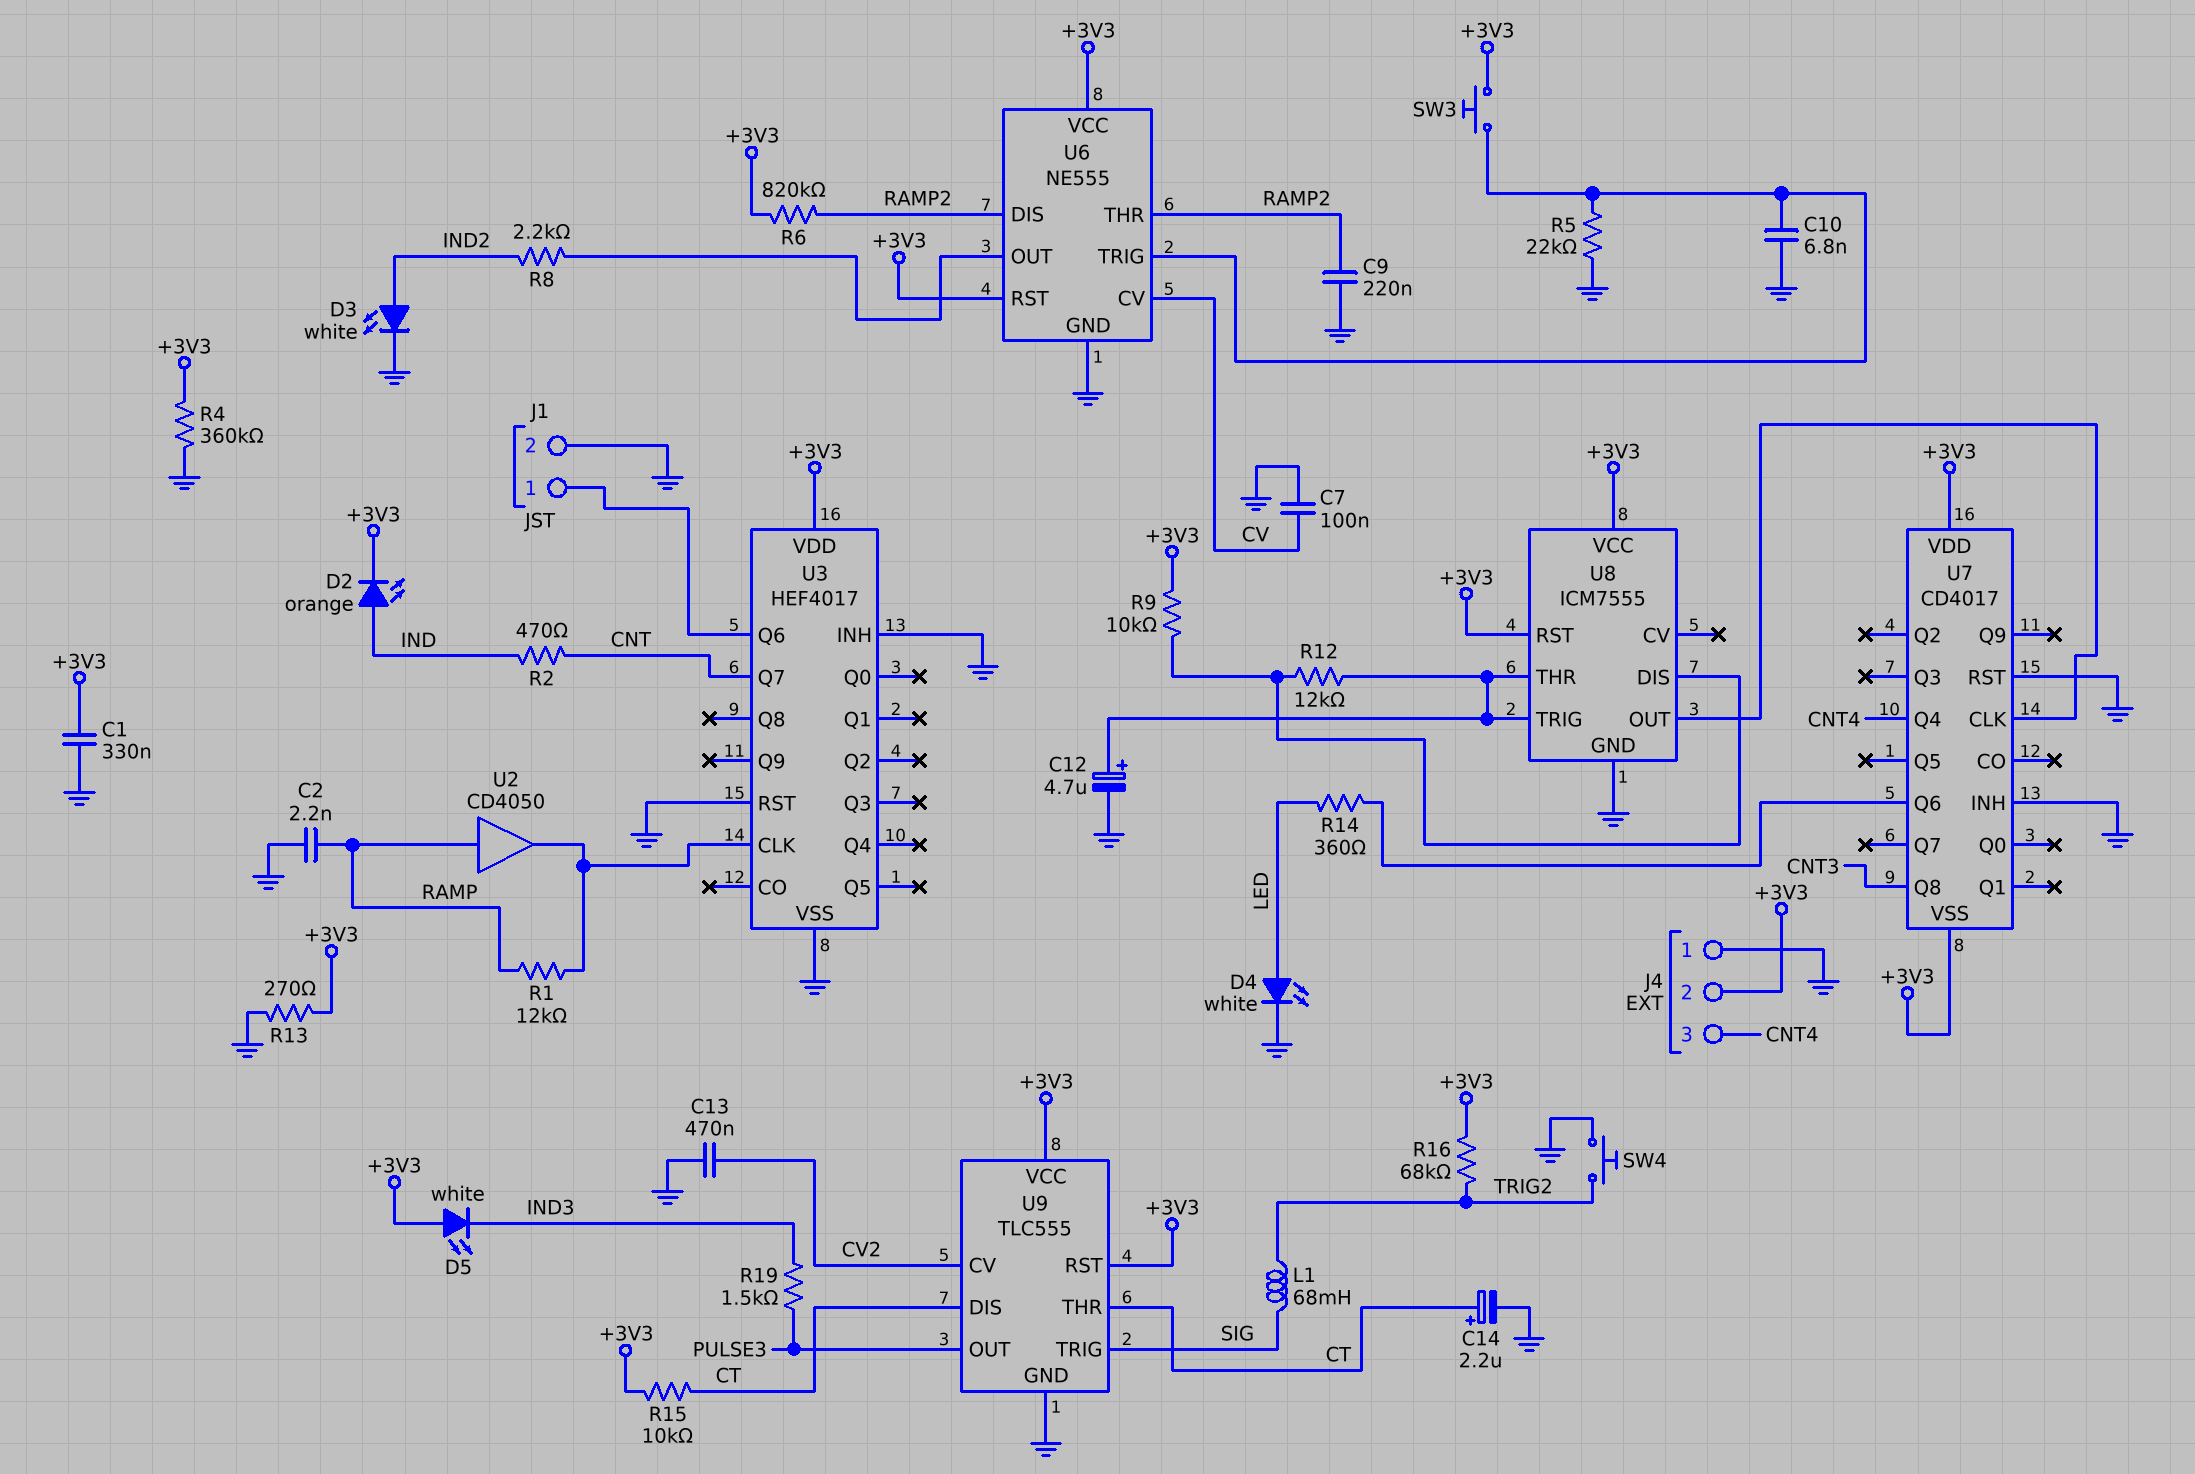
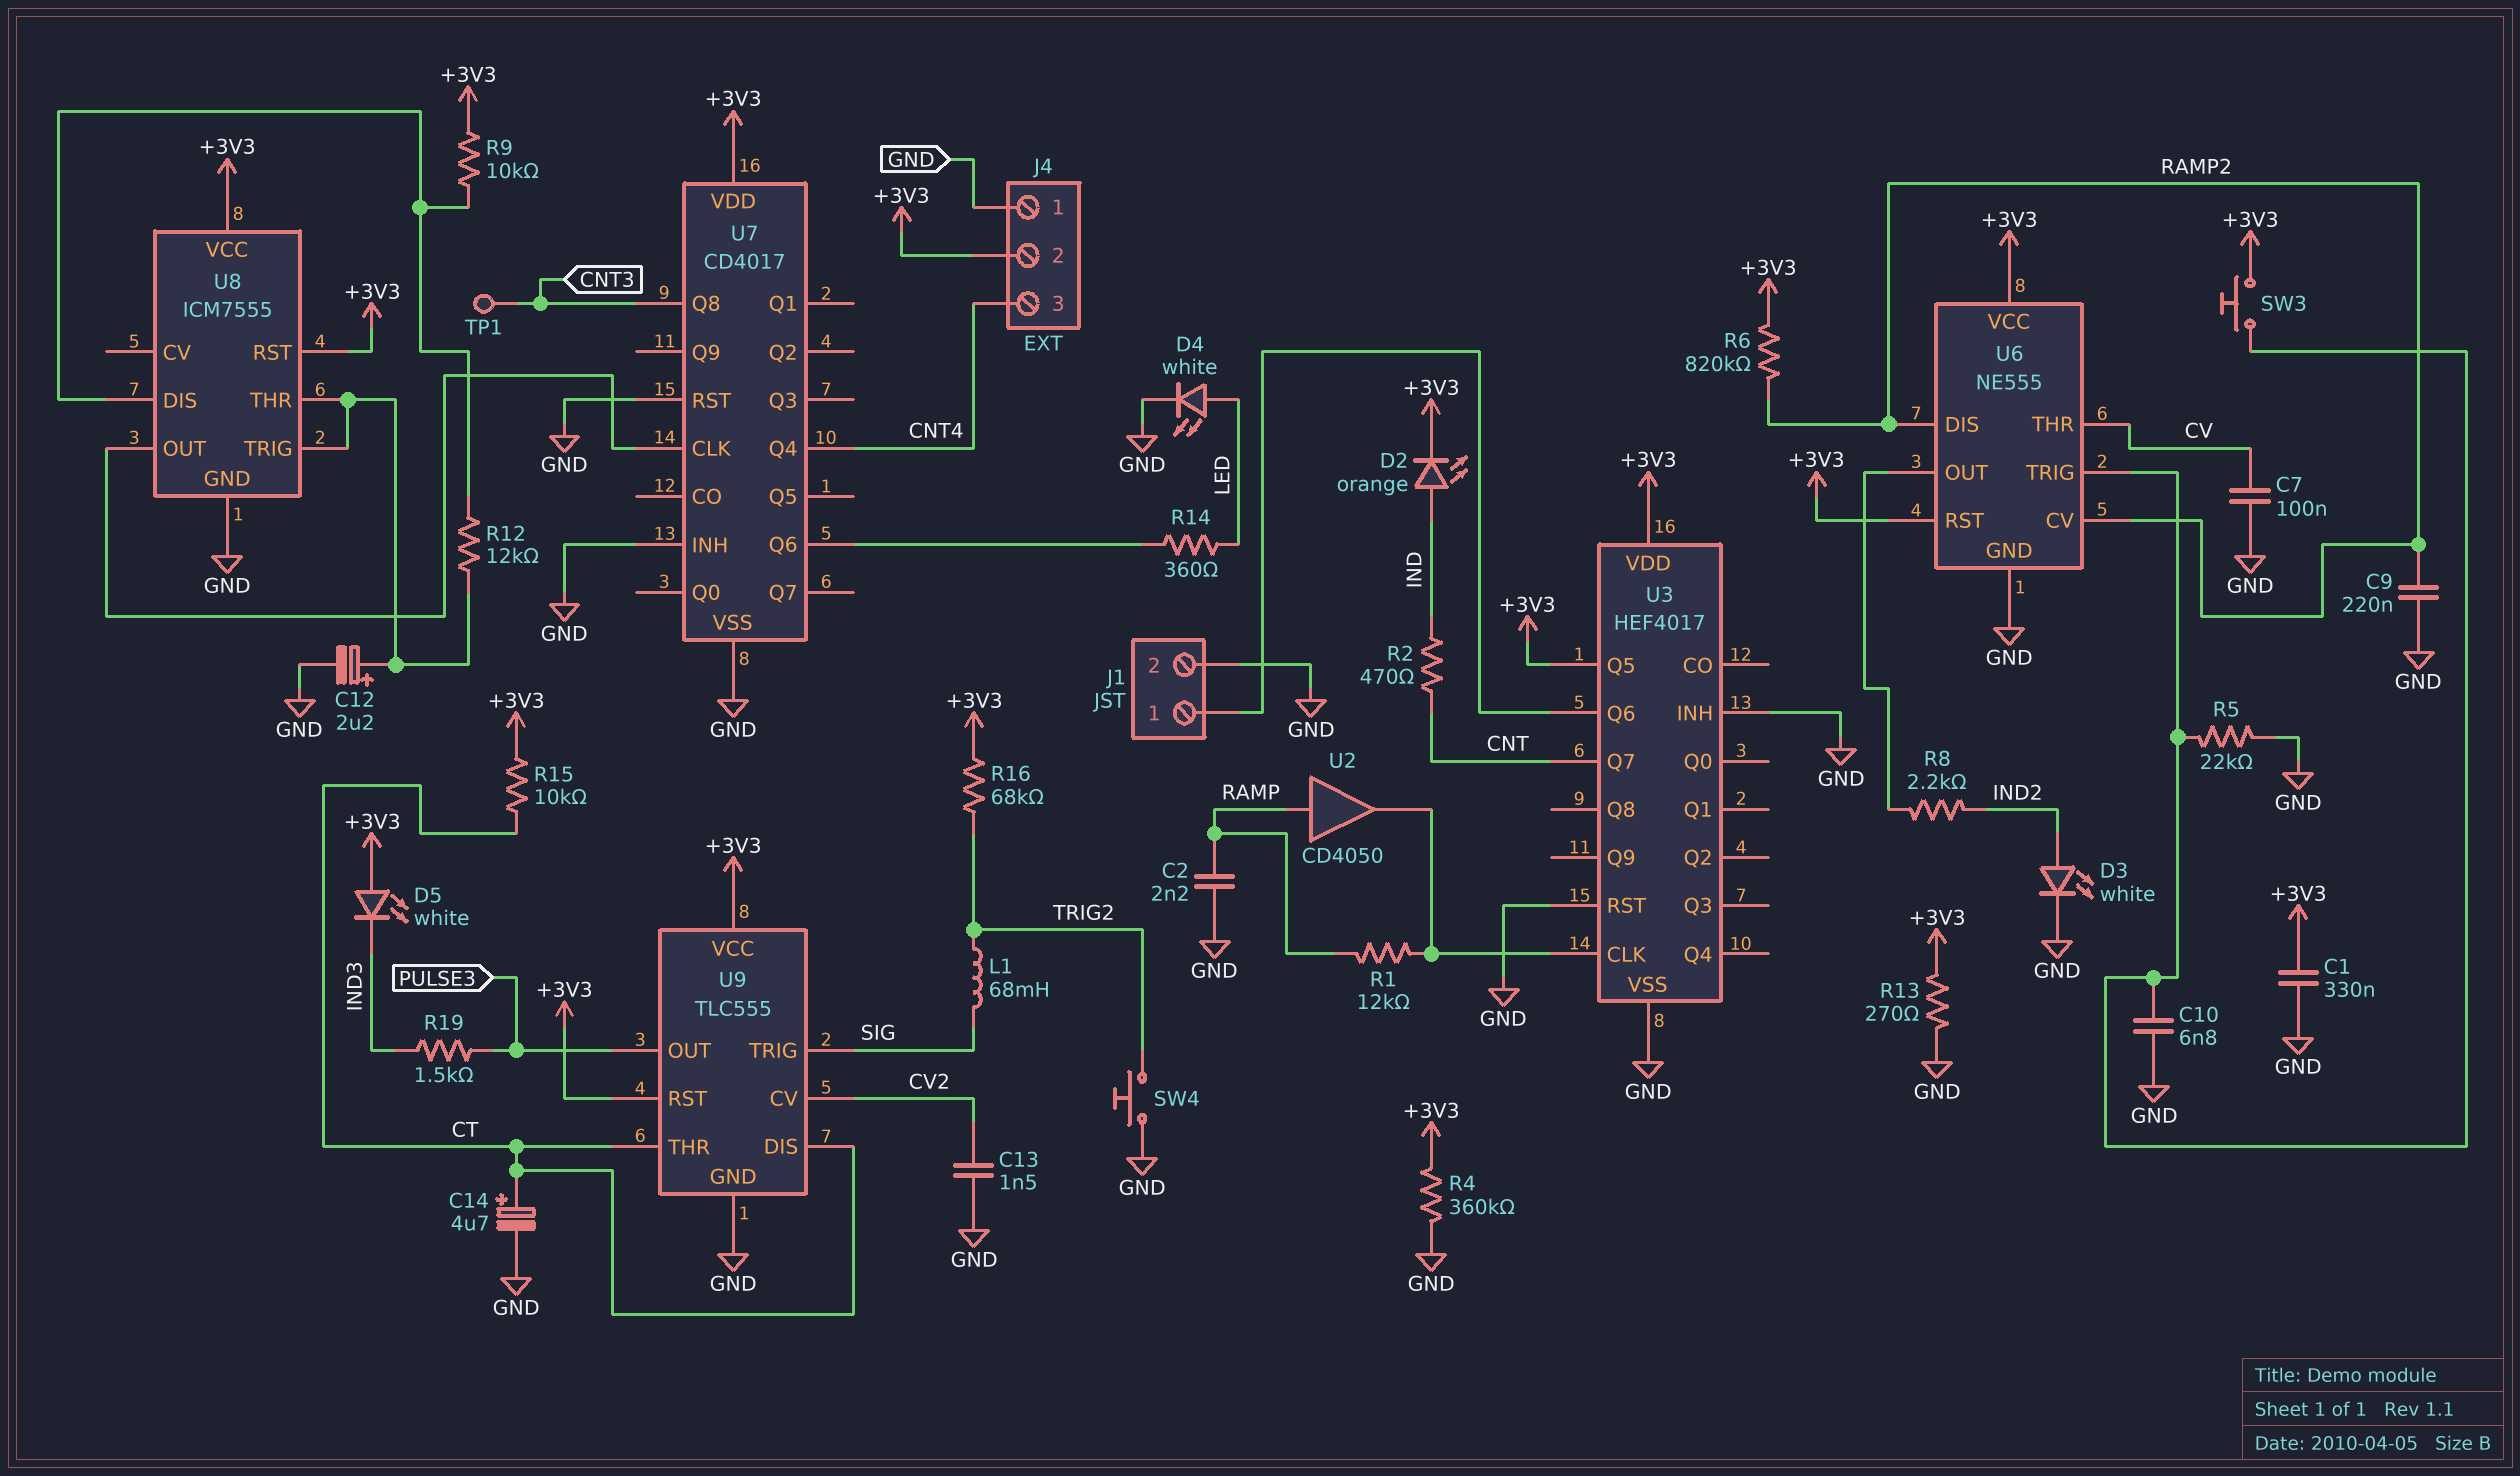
C12: 4.7uF (plus U8/THR, minus GND) -> 2.2uF (plus U8/THR, minus GND)
C13: 470nF (CV2, GND) -> 1.5nF (CV2, GND)
C14: 2.2uF (plus CT, minus GND) -> 4.7uF (plus CT, minus GND)
TP1: none -> test point (CNT3)
U3 pin Q5: none -> +3V3
U6 pin CV: CV -> RAMP2
U6 pin THR: RAMP2 -> CV
U7 pin VSS: +3V3 -> GND

